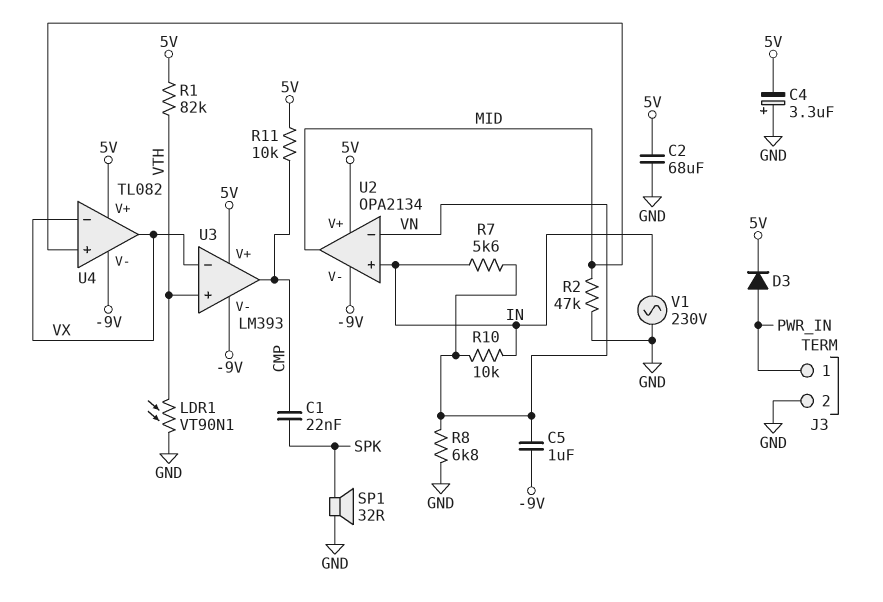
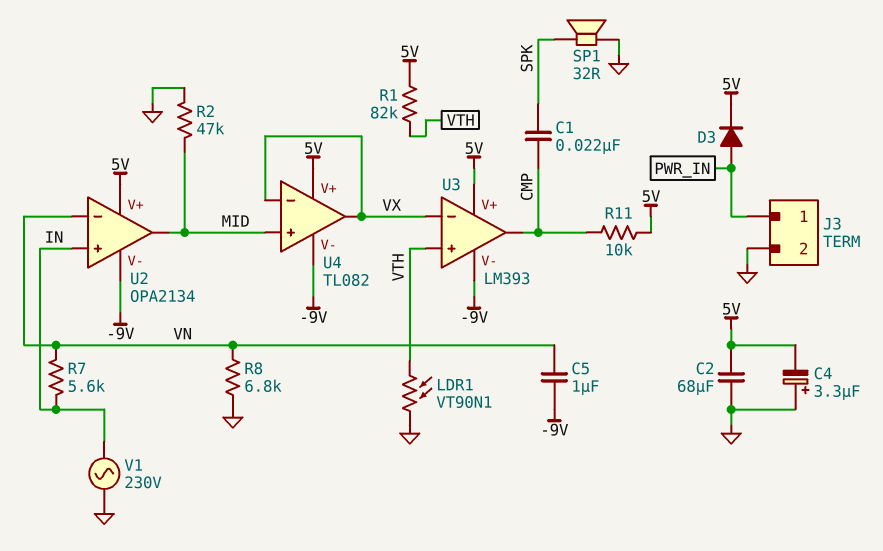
R10: 10k (IN, VN) -> none

